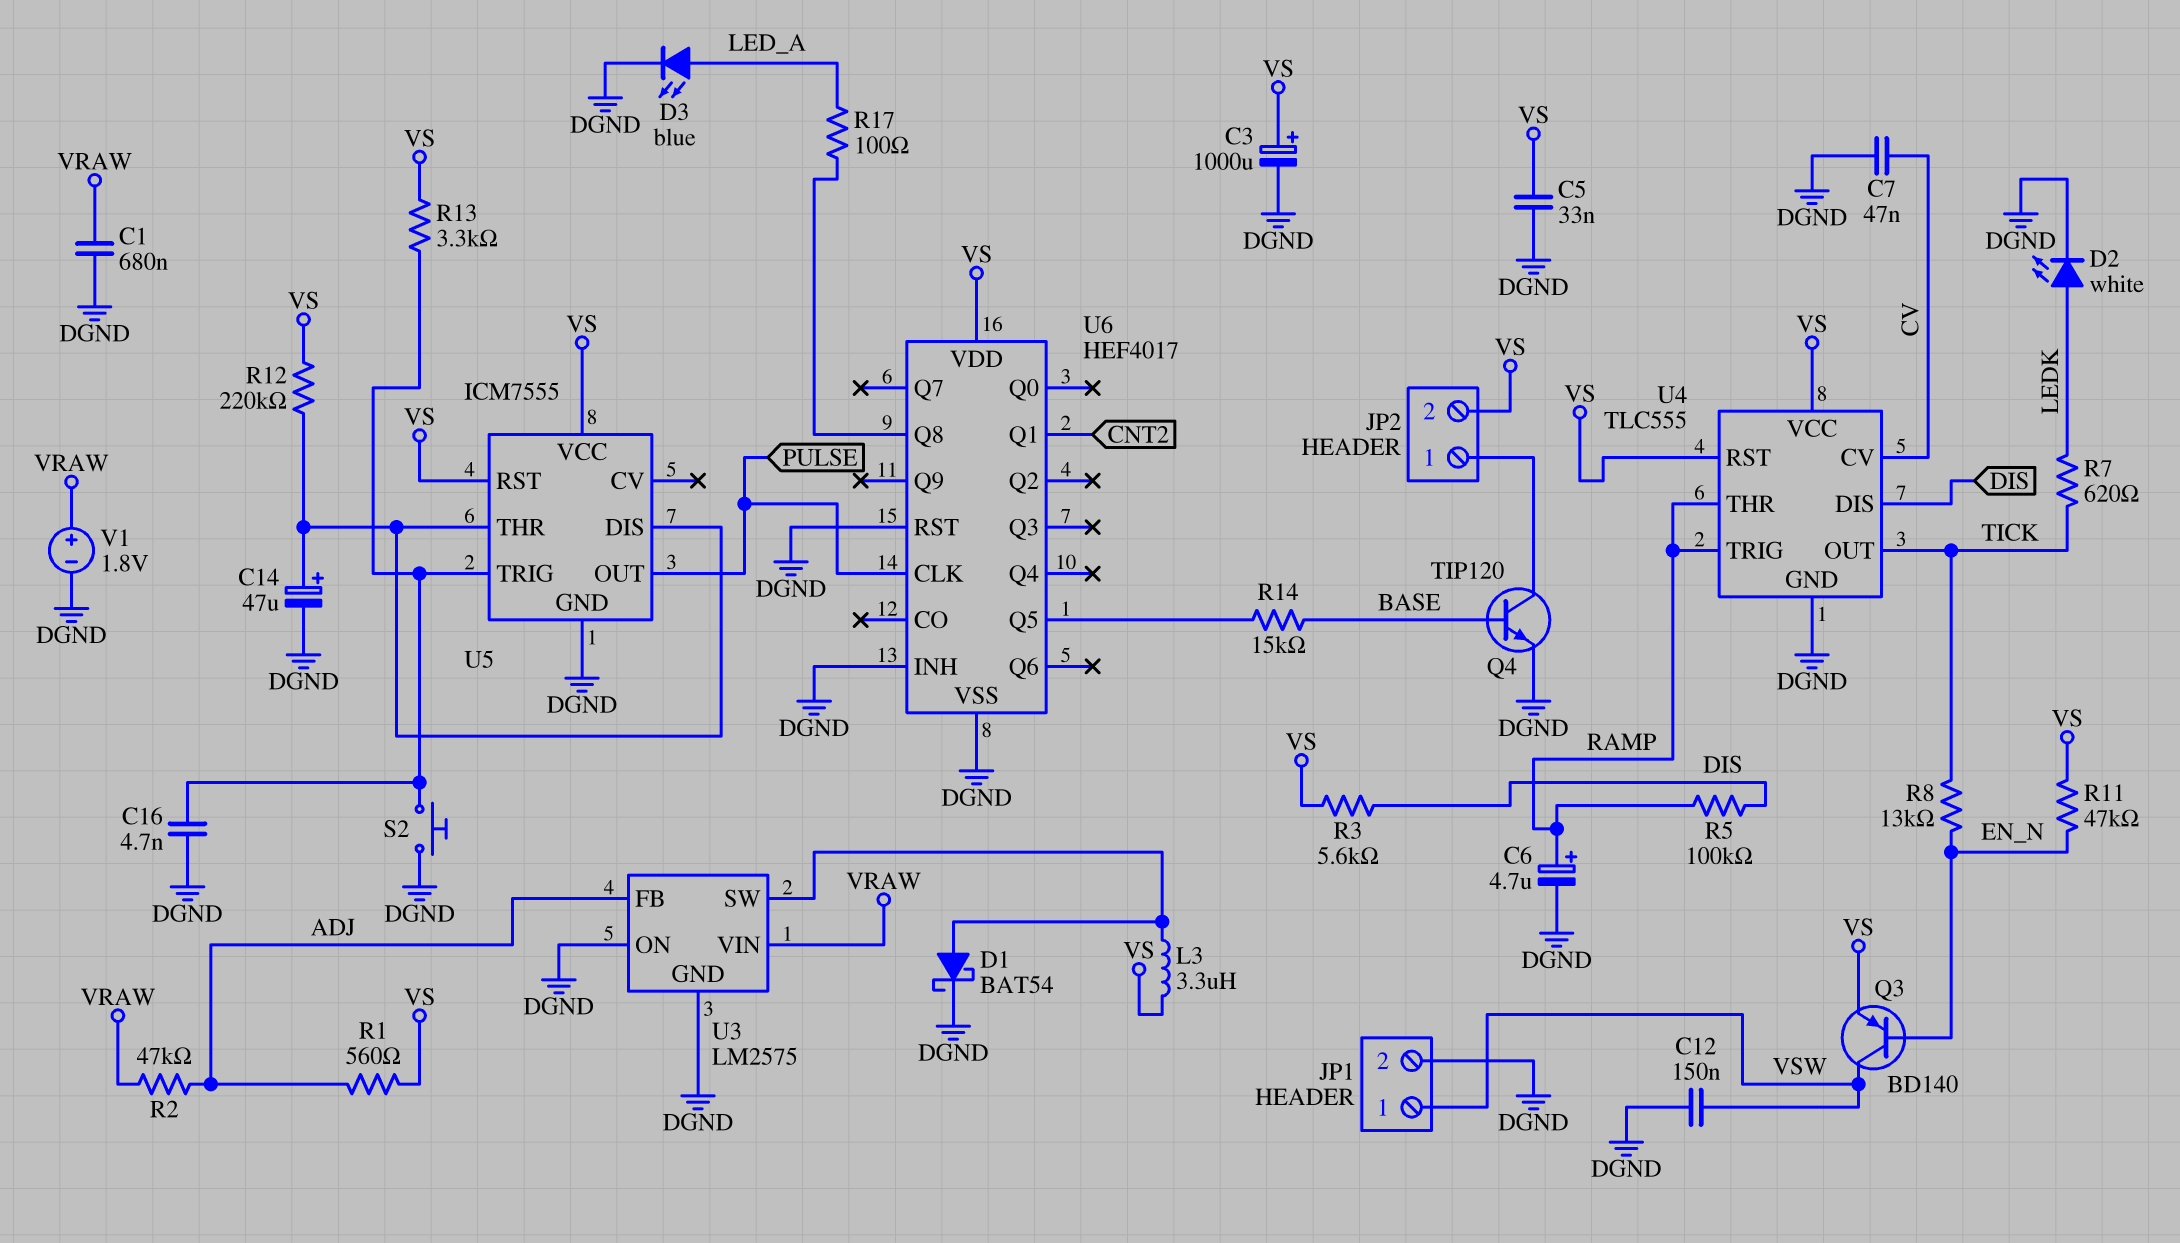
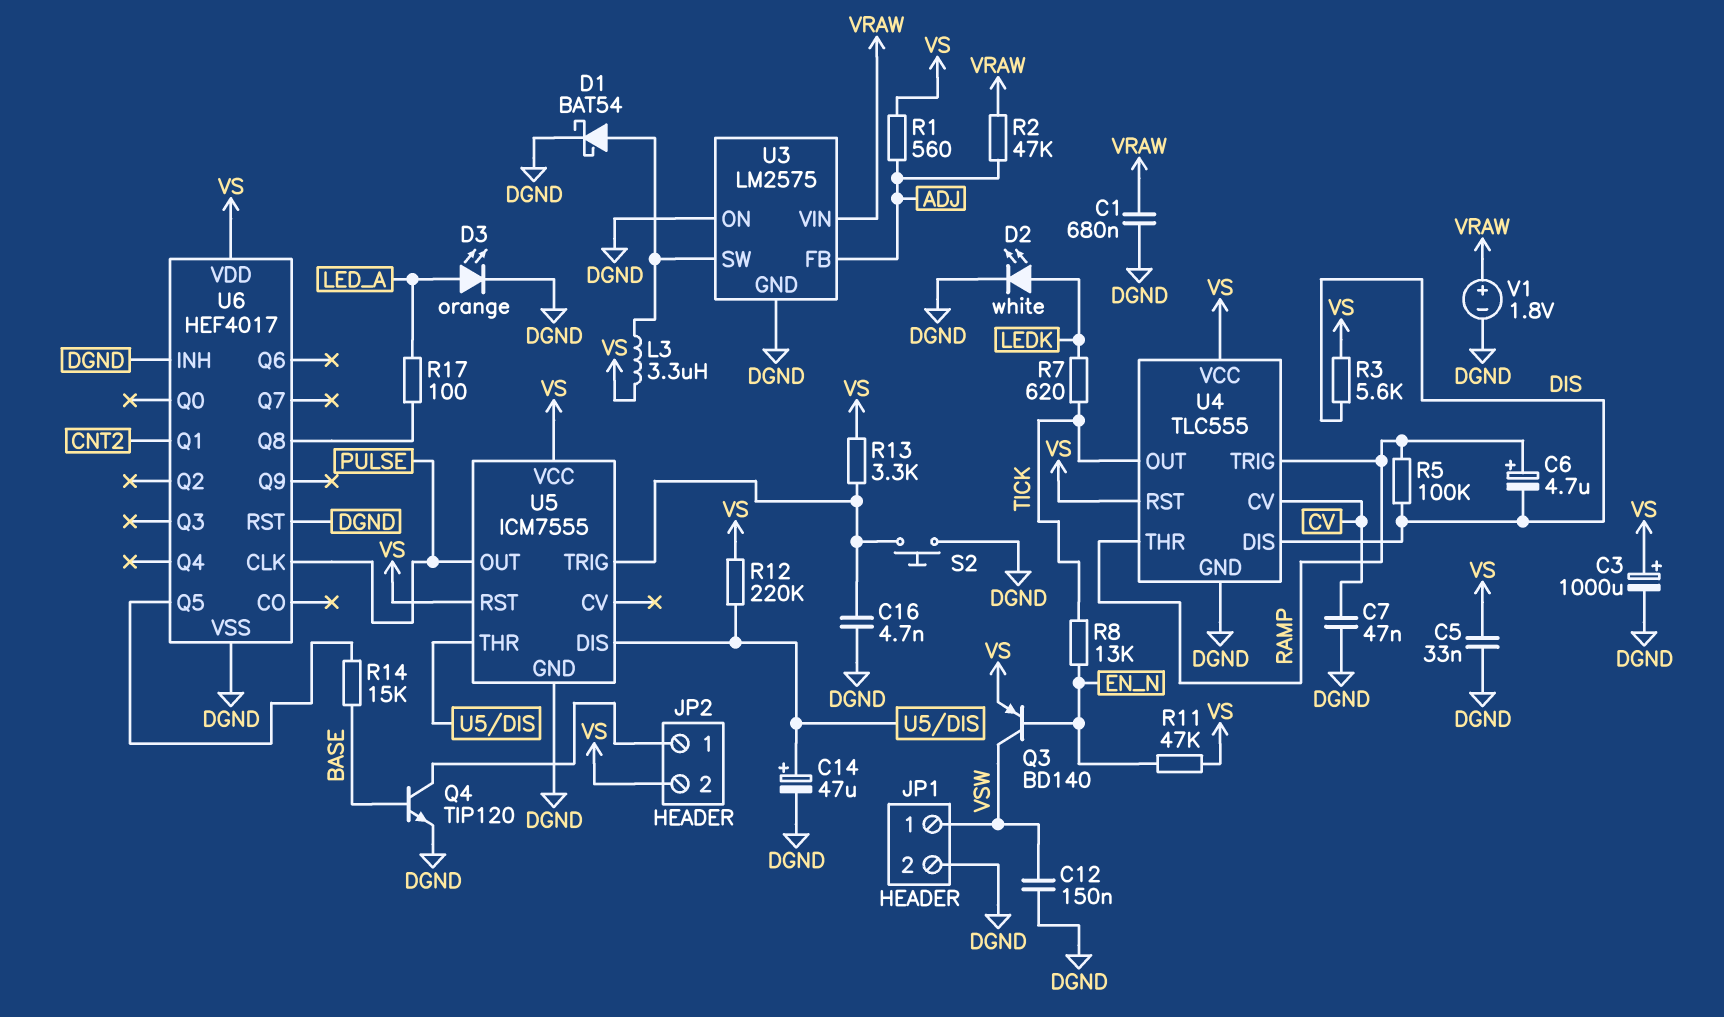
C6: 4.7uF (plus RAMP, minus DGND) -> 4.7uF (plus RAMP, minus DIS)
D3: LED blue (A LED_A, K DGND) -> LED orange (A LED_A, K DGND)

